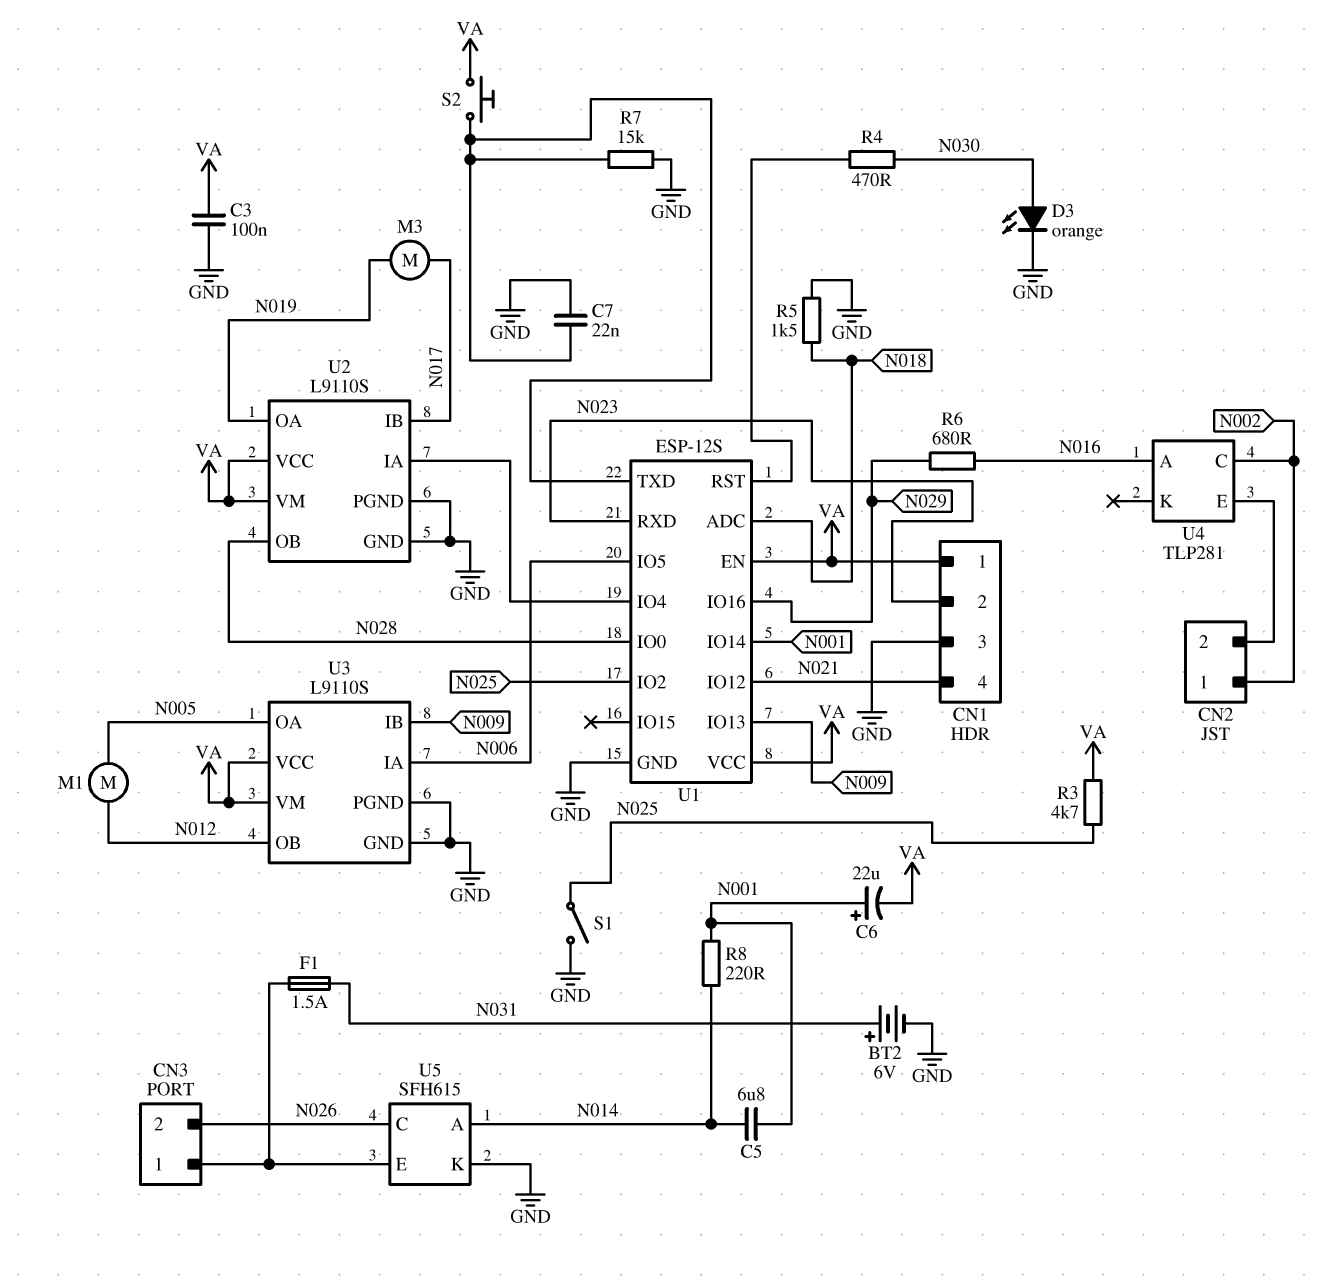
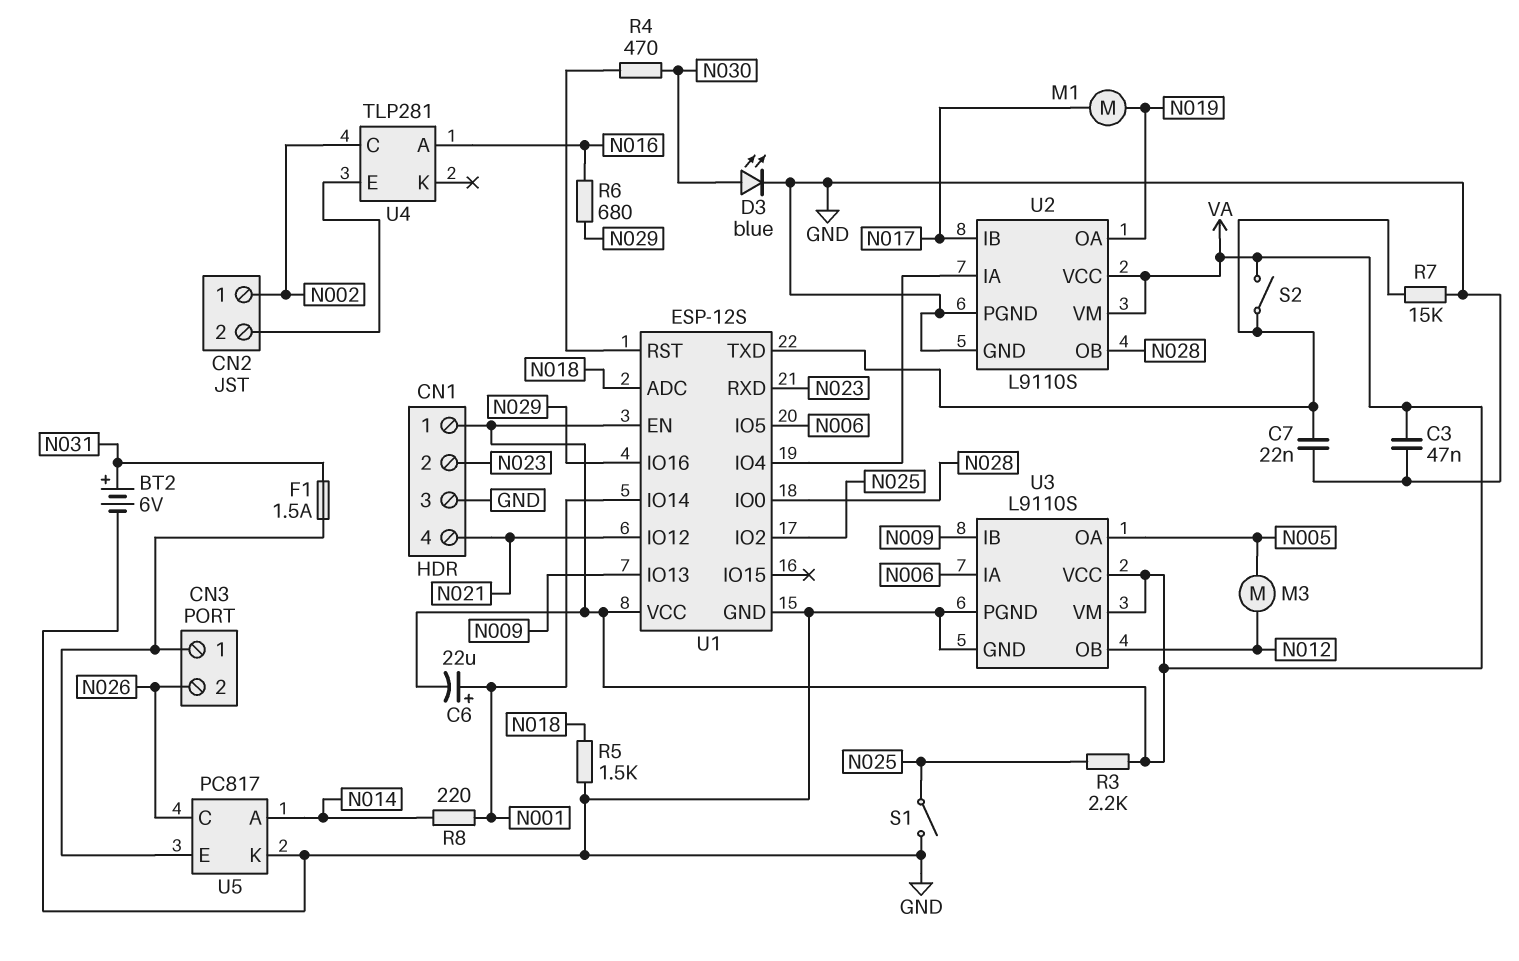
C3: 100nF (GND, VA) -> 47nF (GND, VA)
C5: 6.8uF (N001, N014) -> none
D3: LED orange (A N030, K GND) -> LED blue (A N030, K GND)
M1: motor (N005, N012) -> motor (N017, N019)
M3: motor (N017, N019) -> motor (N005, N012)
R3: 4.7k (N025, VA) -> 2.2k (N025, VA)
S2: button (U1/TXD, VA) -> switch (U1/TXD, VA)
U5: SFH615 -> PC817

